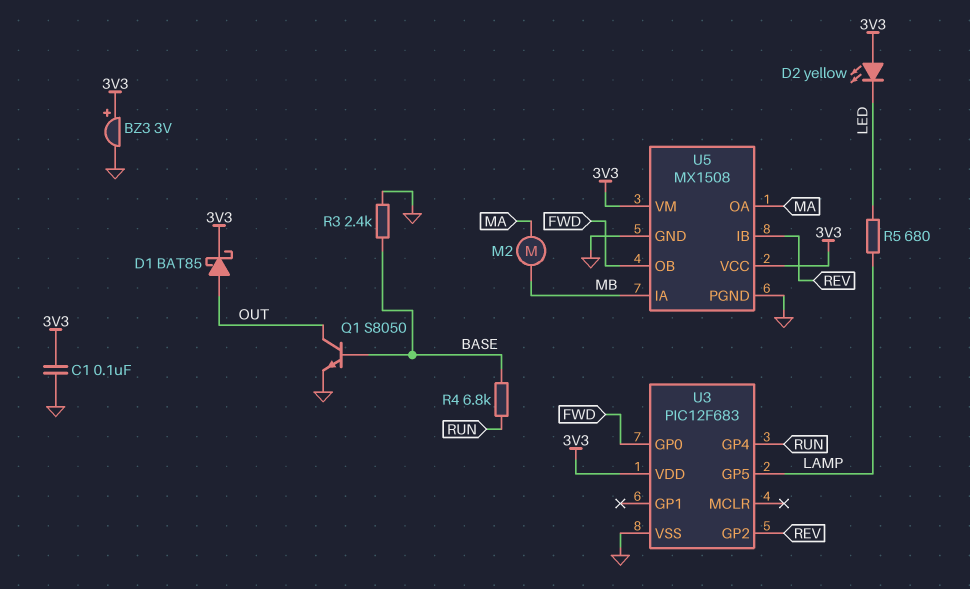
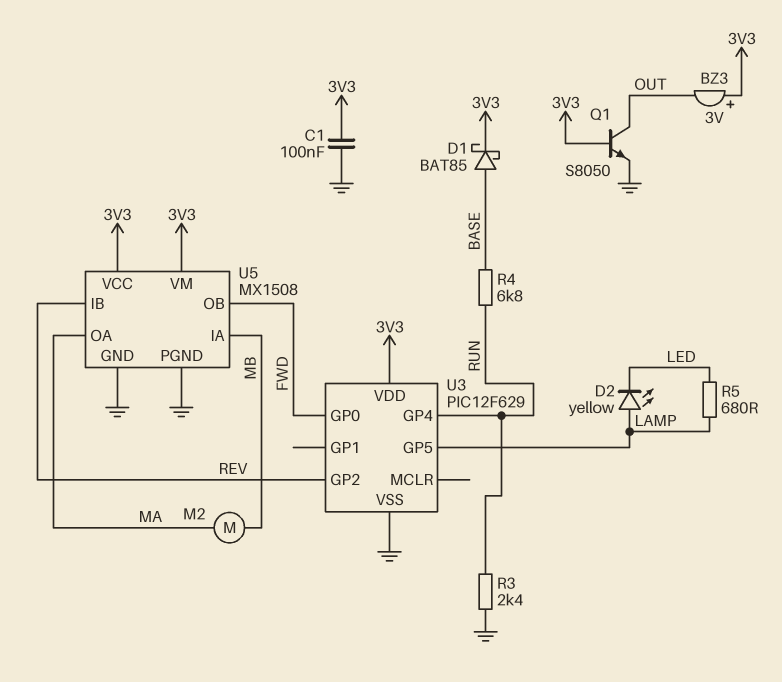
BZ3: buzzer 3V (plus 3V3, minus GND) -> buzzer 3V (plus 3V3, minus OUT)
D1: schottky BAT85 (A OUT, K 3V3) -> schottky BAT85 (A BASE, K 3V3)
D2: LED yellow (A 3V3, K LED) -> LED yellow (A LAMP, K LED)
Q1: NPN S8050 (B BASE, C OUT, E GND) -> NPN S8050 (B 3V3, C OUT, E GND)
R3: 2.4k (BASE, GND) -> 2.4k (GND, RUN)
U3: PIC12F683 -> PIC12F629

